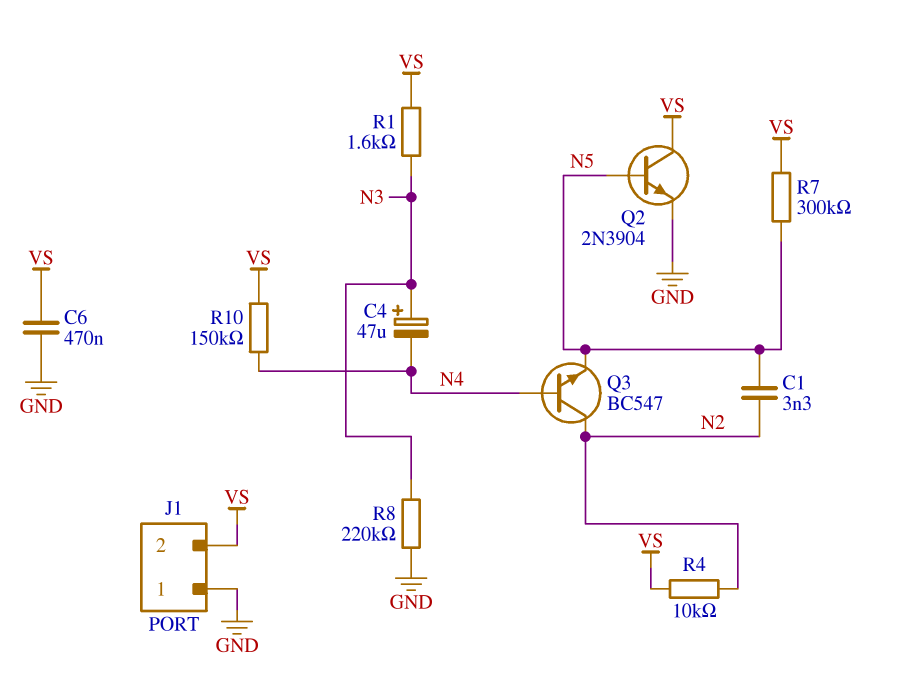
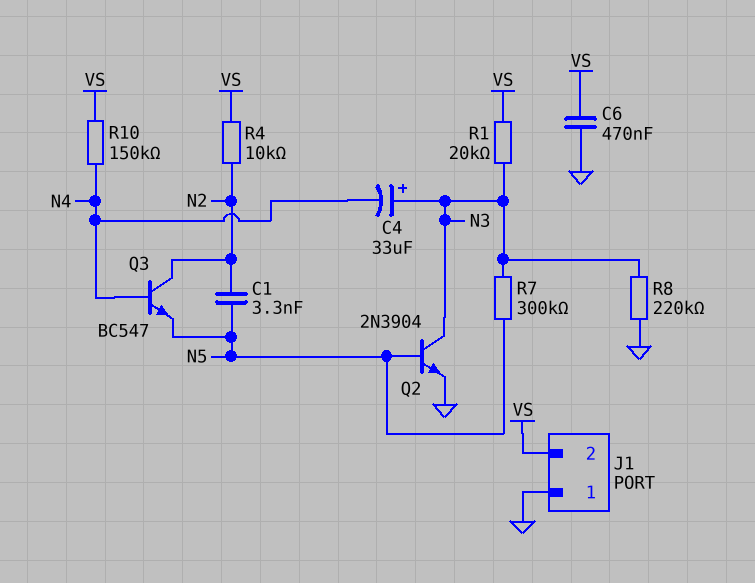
C4: 47uF (plus N3, minus N4) -> 33uF (plus N3, minus N4)
Q2: NPN 2N3904 (B N5, C VS, E GND) -> NPN 2N3904 (B N5, C N3, E GND)
R1: 1.6k (N3, VS) -> 20k (N3, VS)
R7: 300k (N5, VS) -> 300k (N3, N5)

